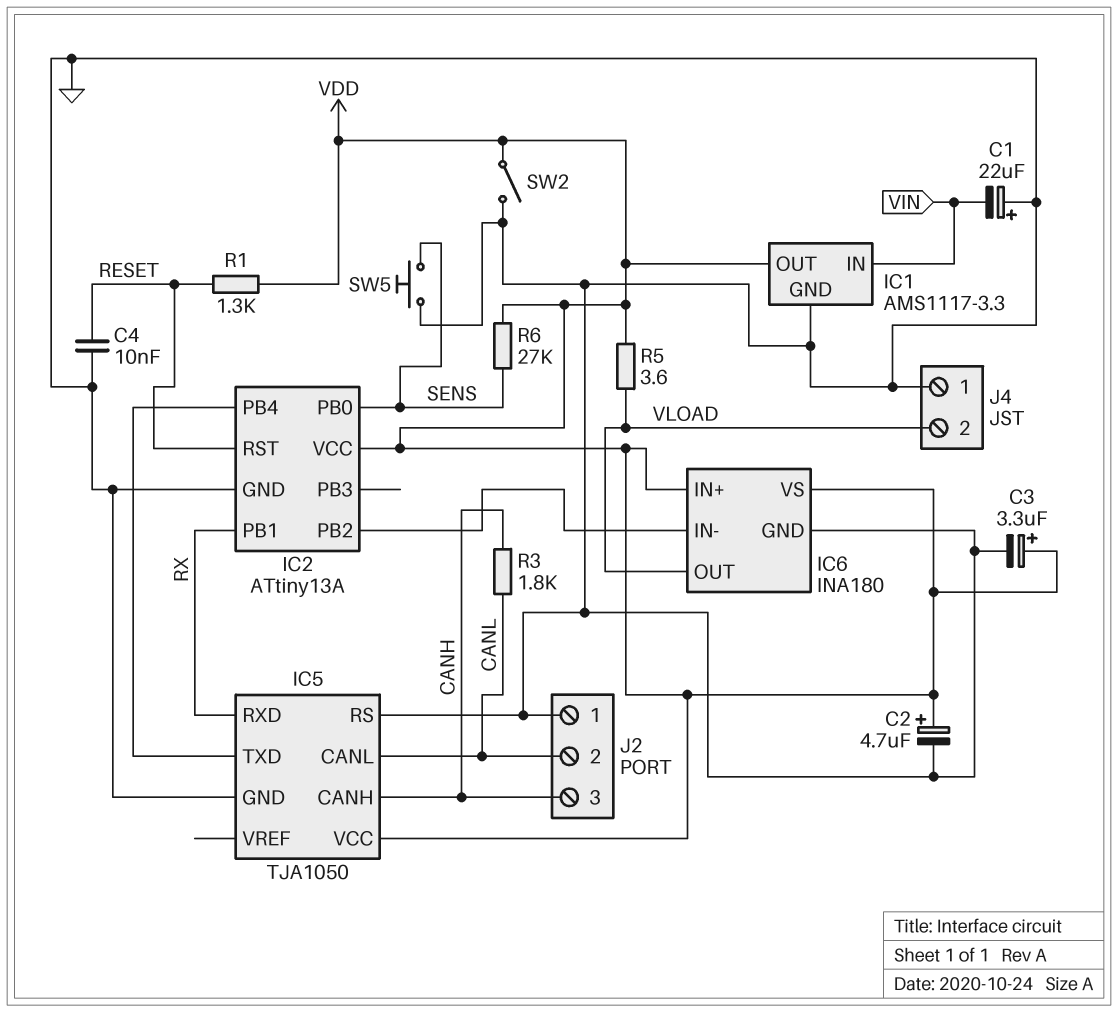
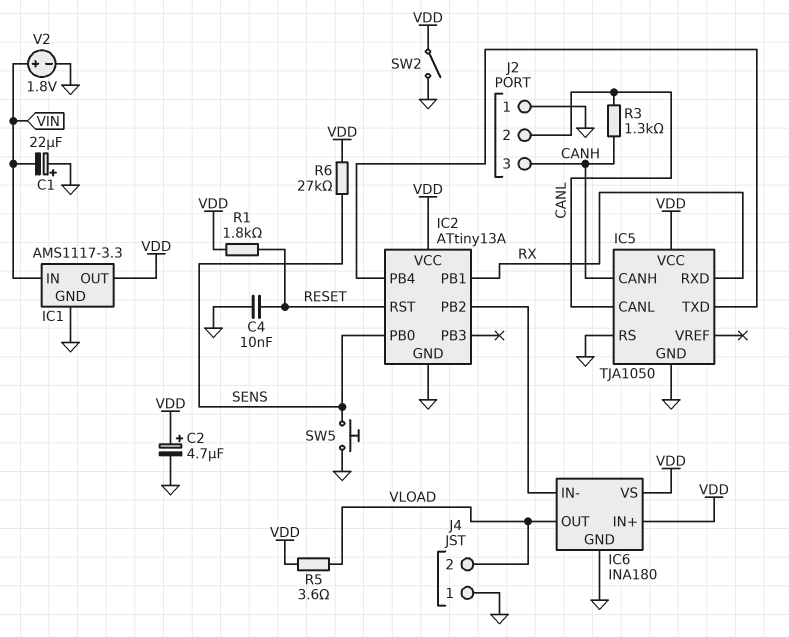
C3: 3.3uF (plus VDD, minus GND) -> none
R1: 1.3k (RESET, VDD) -> 1.8k (RESET, VDD)
R3: 1.8k (CANH, CANL) -> 1.3k (CANH, CANL)
V2: none -> 1.8V (plus VIN, minus GND)

